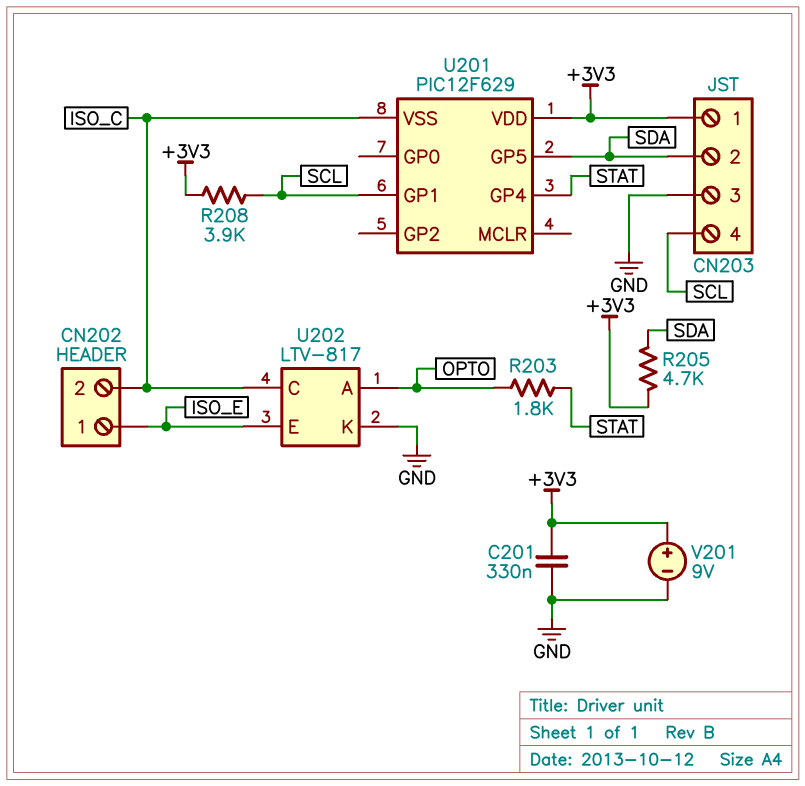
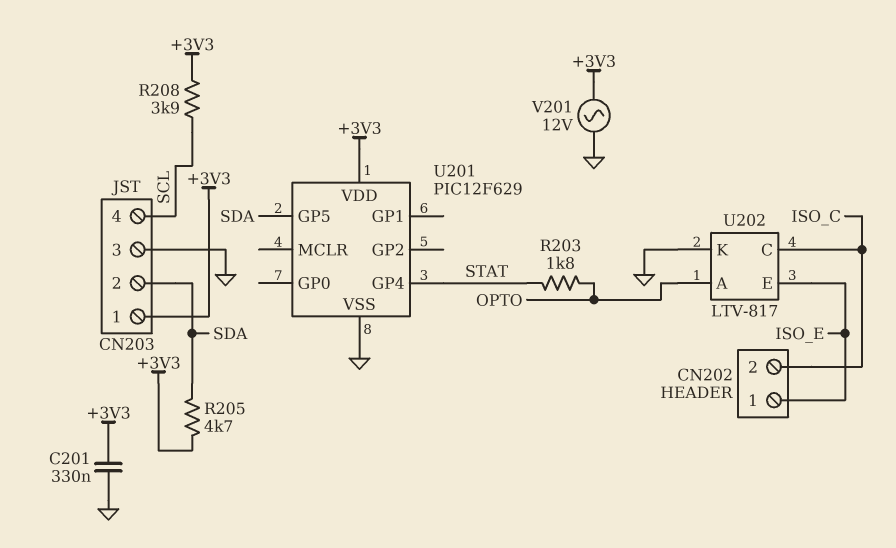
U201 pin GP1: SCL -> none
U201 pin VSS: ISO_C -> GND
V201: 9V (plus +3V3, minus GND) -> AC 12V (+3V3, GND)

